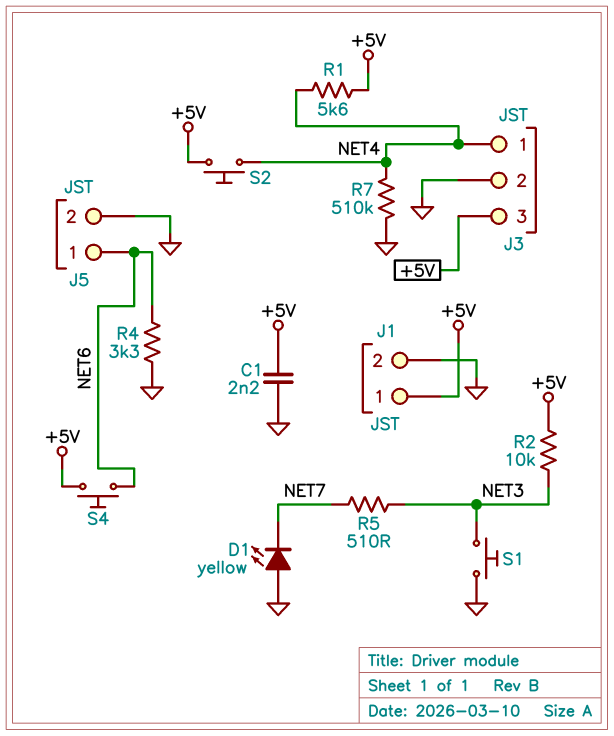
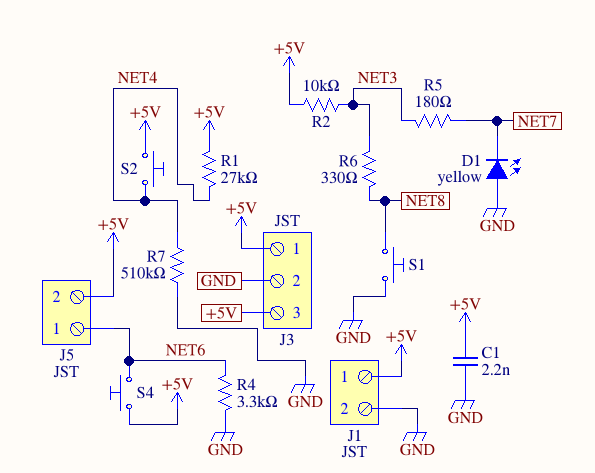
J3 pin 1: NET4 -> +5V
J5 pin 2: GND -> +5V
R1: 5.6k (+5V, NET4) -> 27k (+5V, NET4)
R5: 510 (NET3, NET7) -> 180 (NET3, NET7)
R6: none -> 330 (NET3, NET8)
S1: button (GND, NET3) -> button (GND, NET8)

